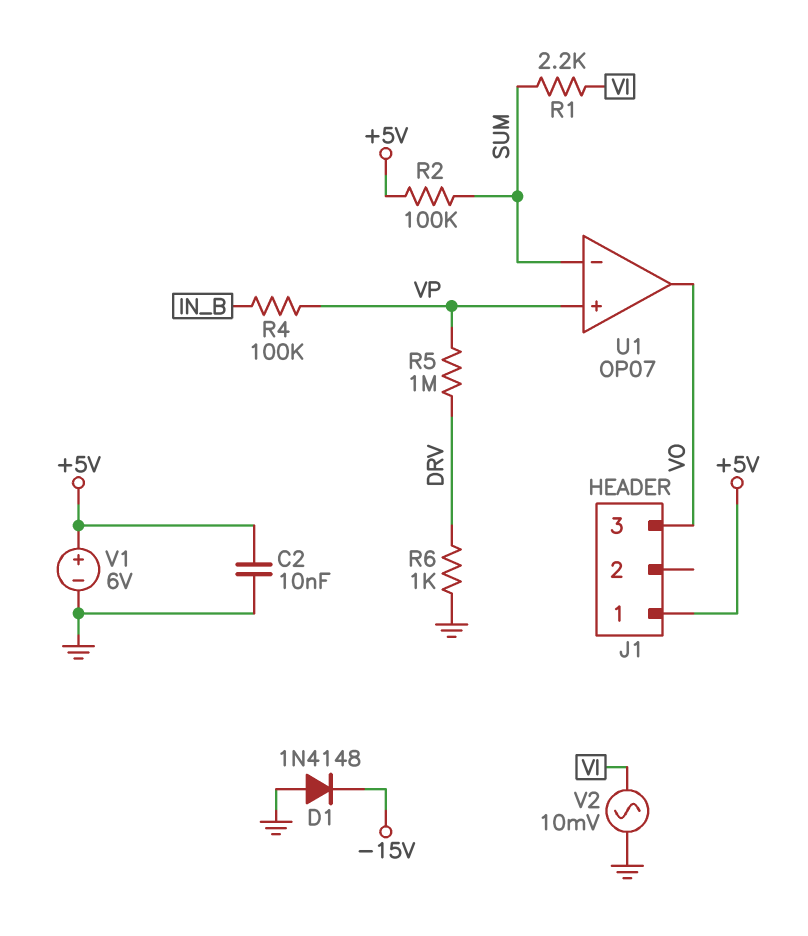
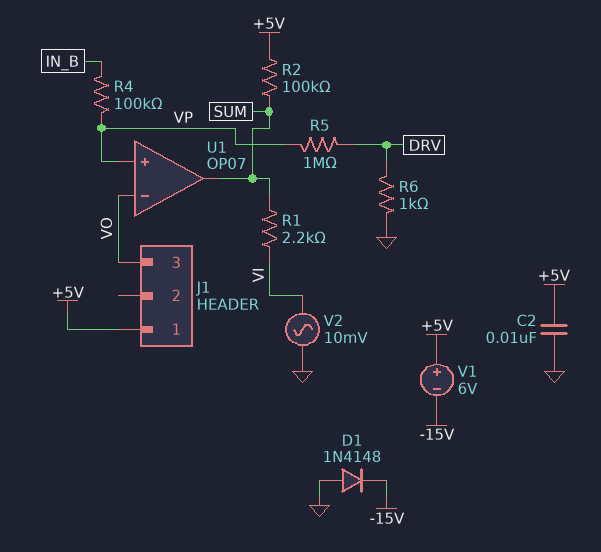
U1 pin in-: SUM -> VO
U1 pin out: VO -> SUM
V1: 6V (plus +5V, minus GND) -> 6V (plus +5V, minus -15V)

